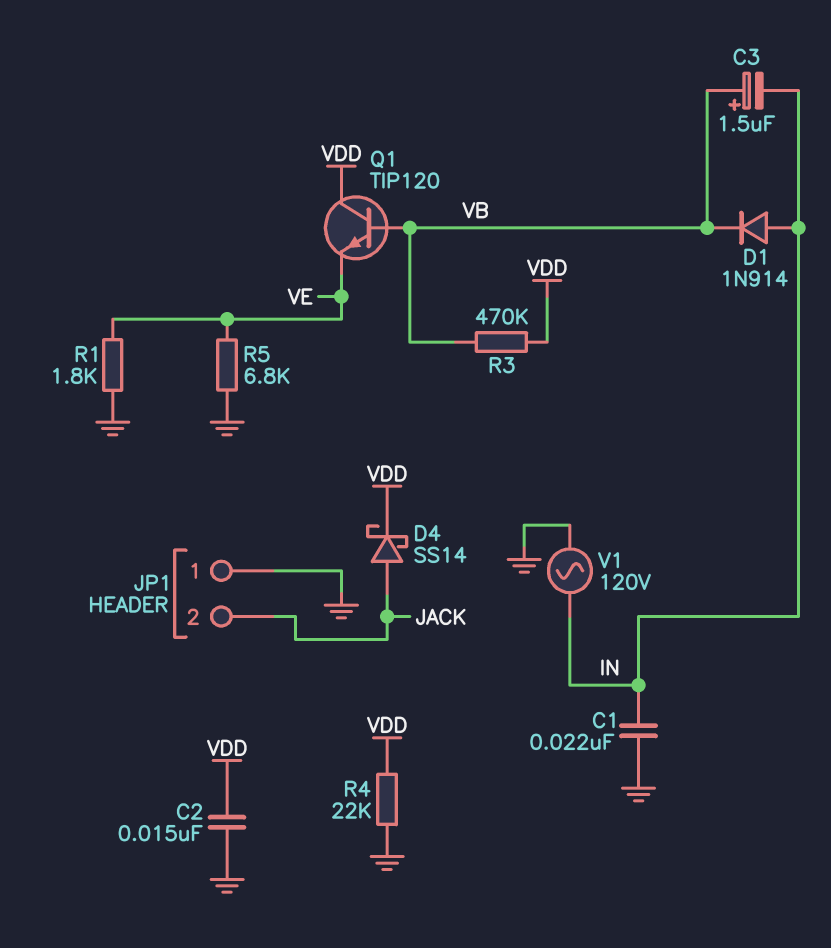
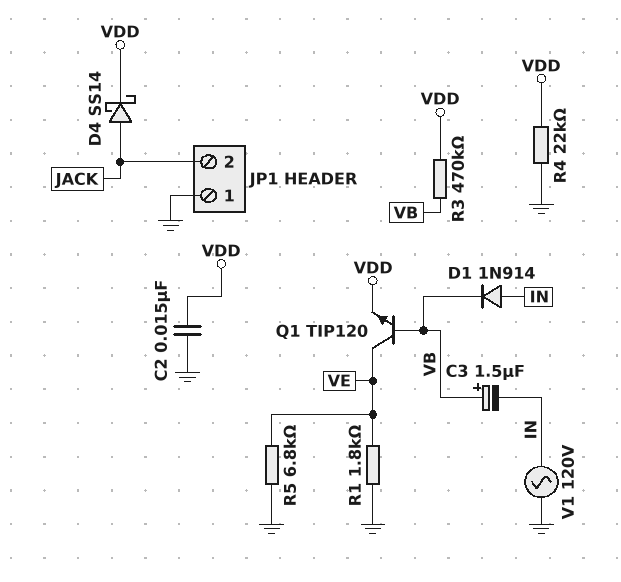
C1: 22nF (GND, IN) -> none
Q1: NPN TIP120 (B VB, C VDD, E VE) -> NPN TIP120 (B VB, C VE, E VDD)

